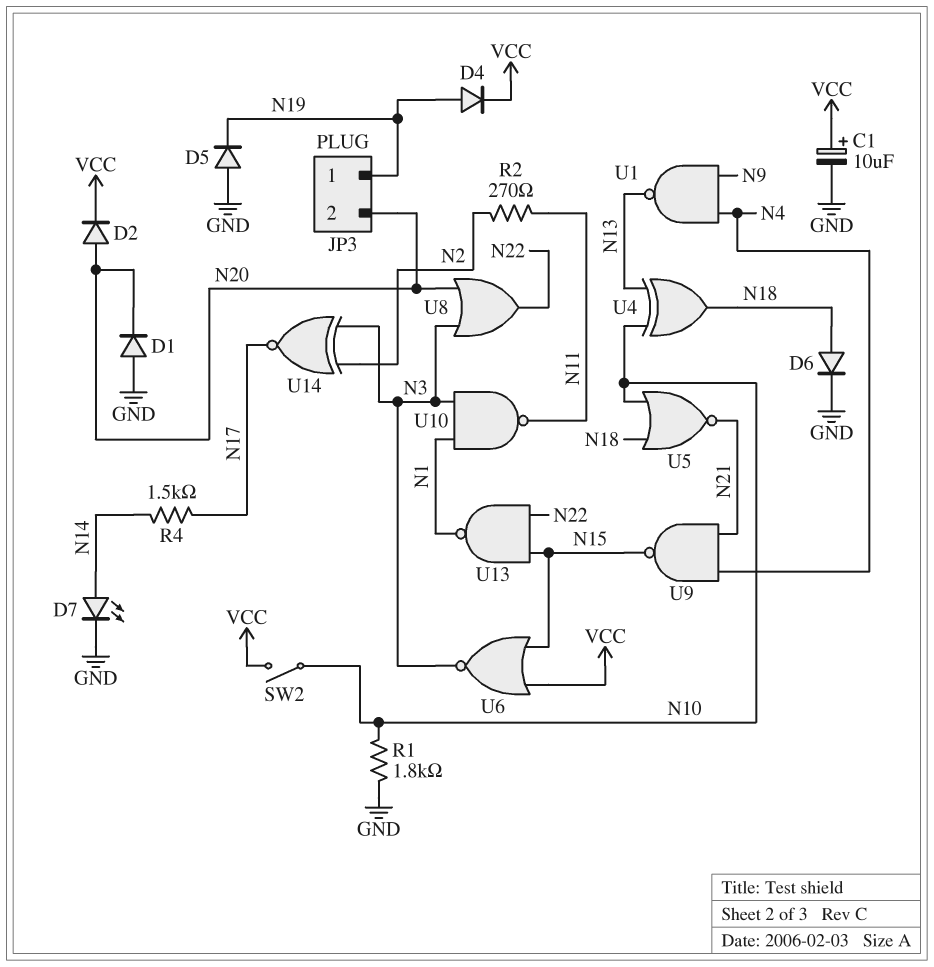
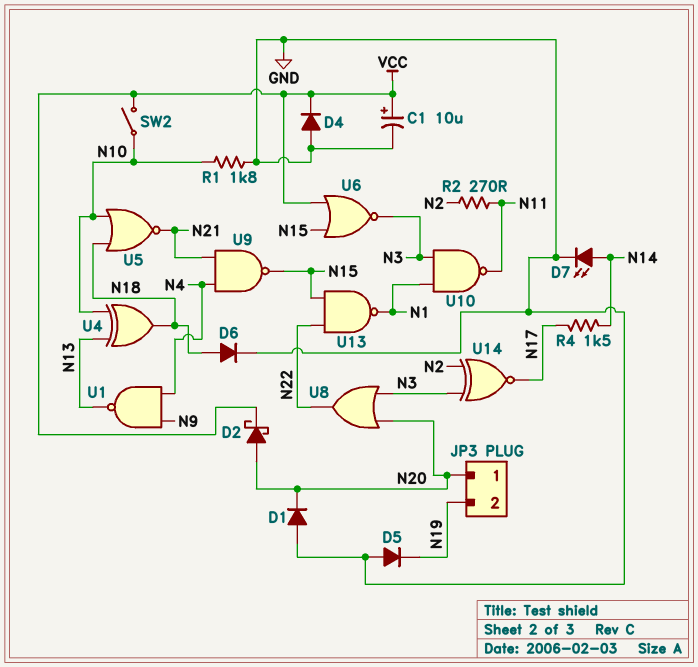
D2: diode (A N20, K VCC) -> schottky (A N20, K VCC)
D4: diode (A N19, K VCC) -> diode (A GND, K VCC)
JP3 pin 1: N19 -> N20
JP3 pin 2: N20 -> N19

